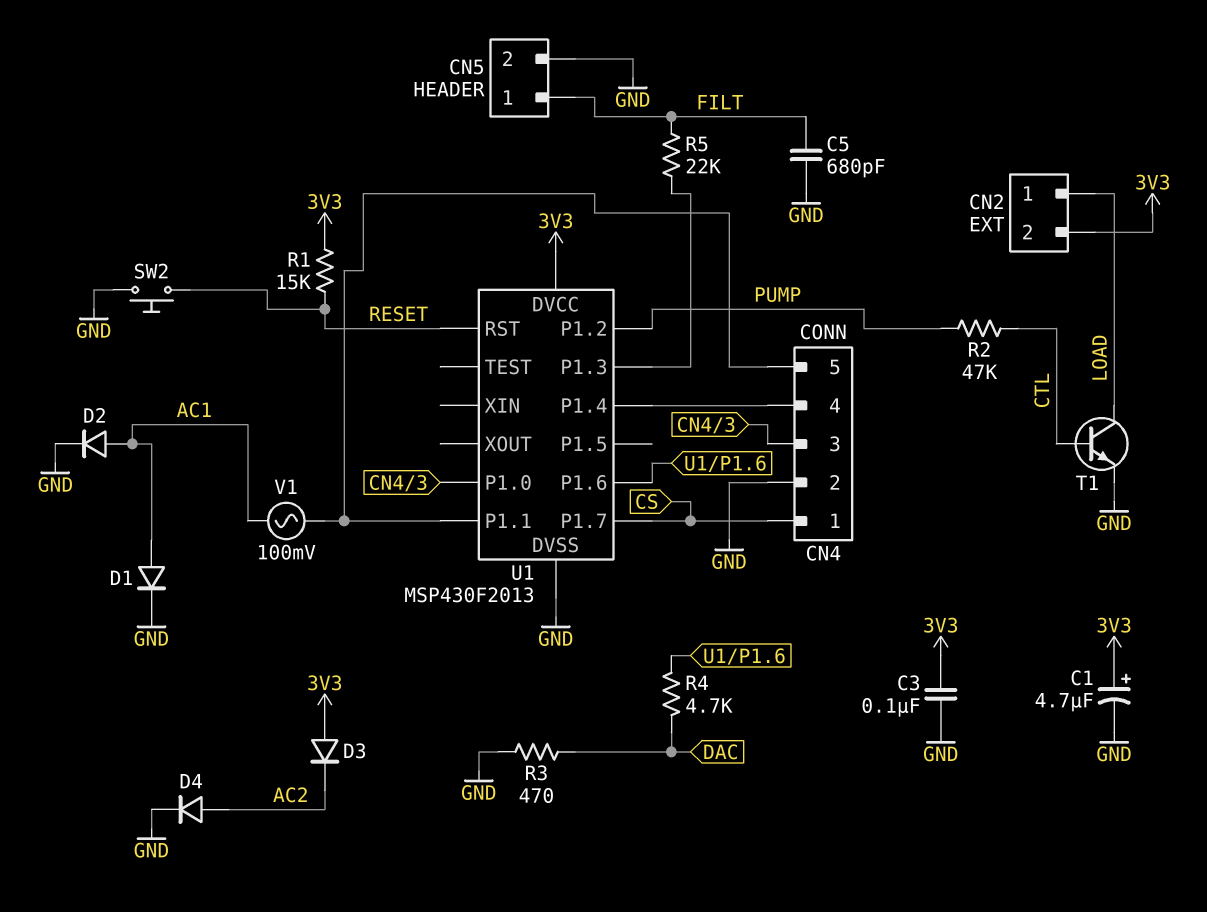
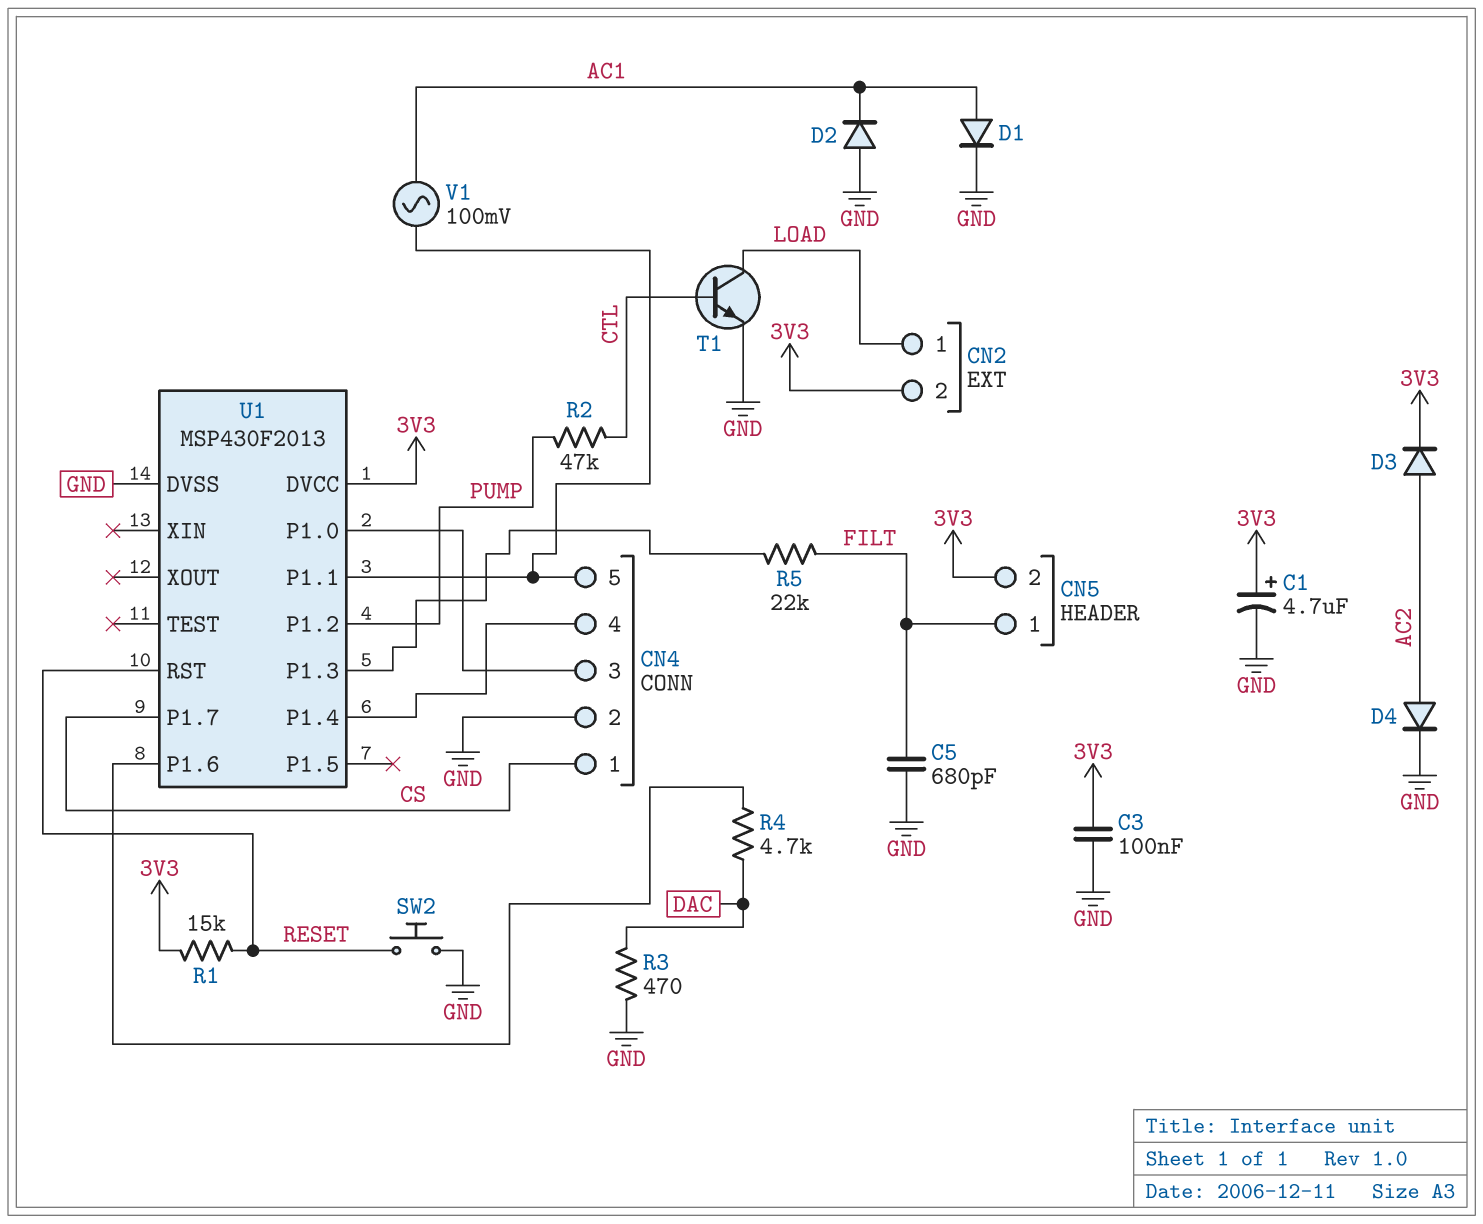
CN5 pin 2: GND -> 3V3
D2: diode (A AC1, K GND) -> diode (A GND, K AC1)
D3: diode (A 3V3, K AC2) -> diode (A AC2, K 3V3)

